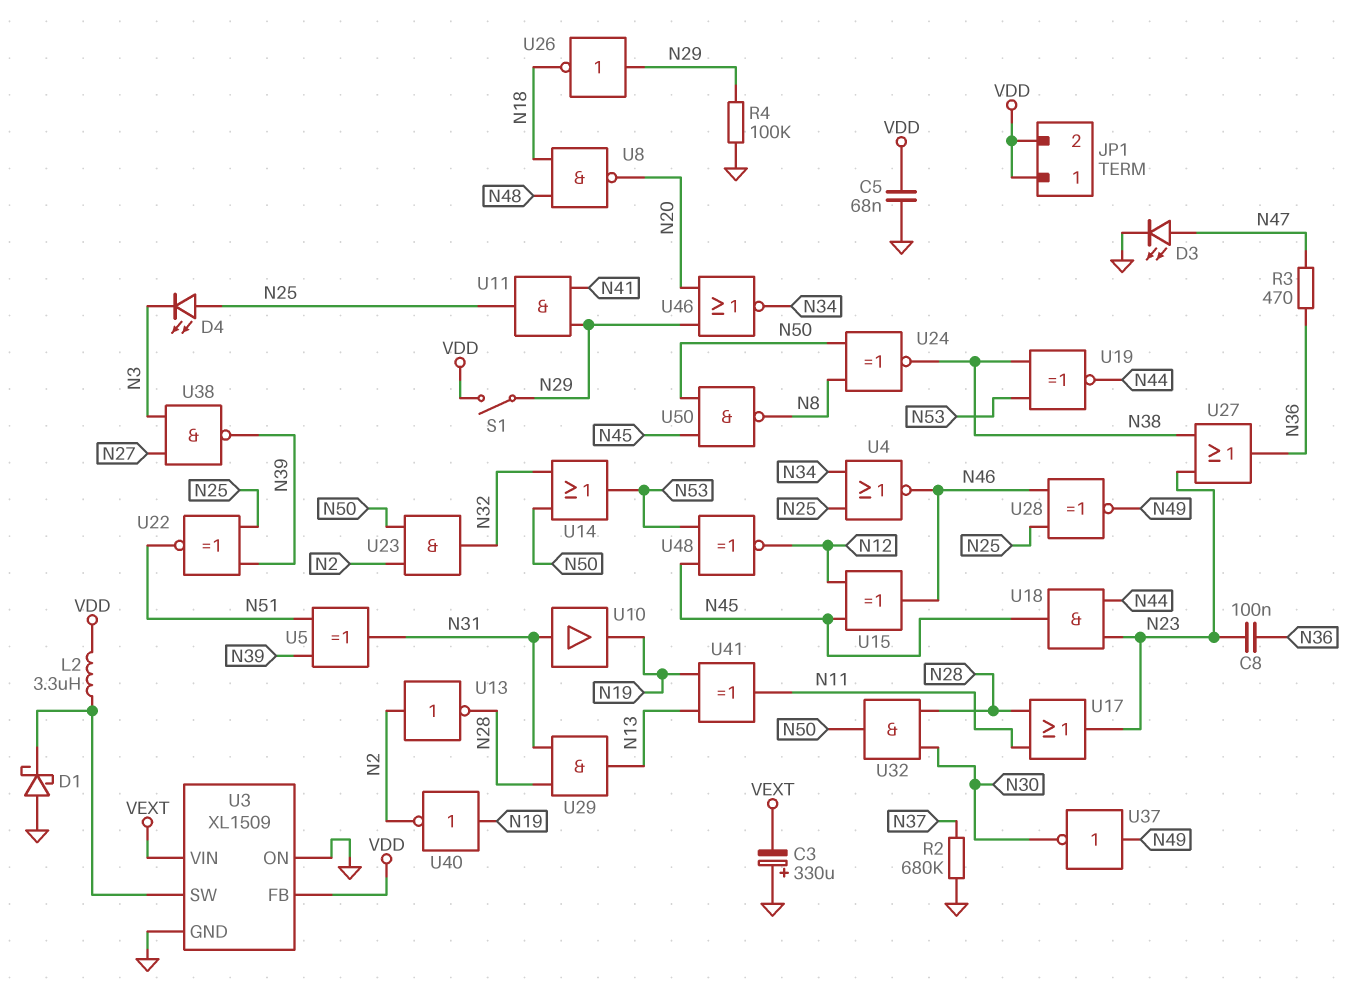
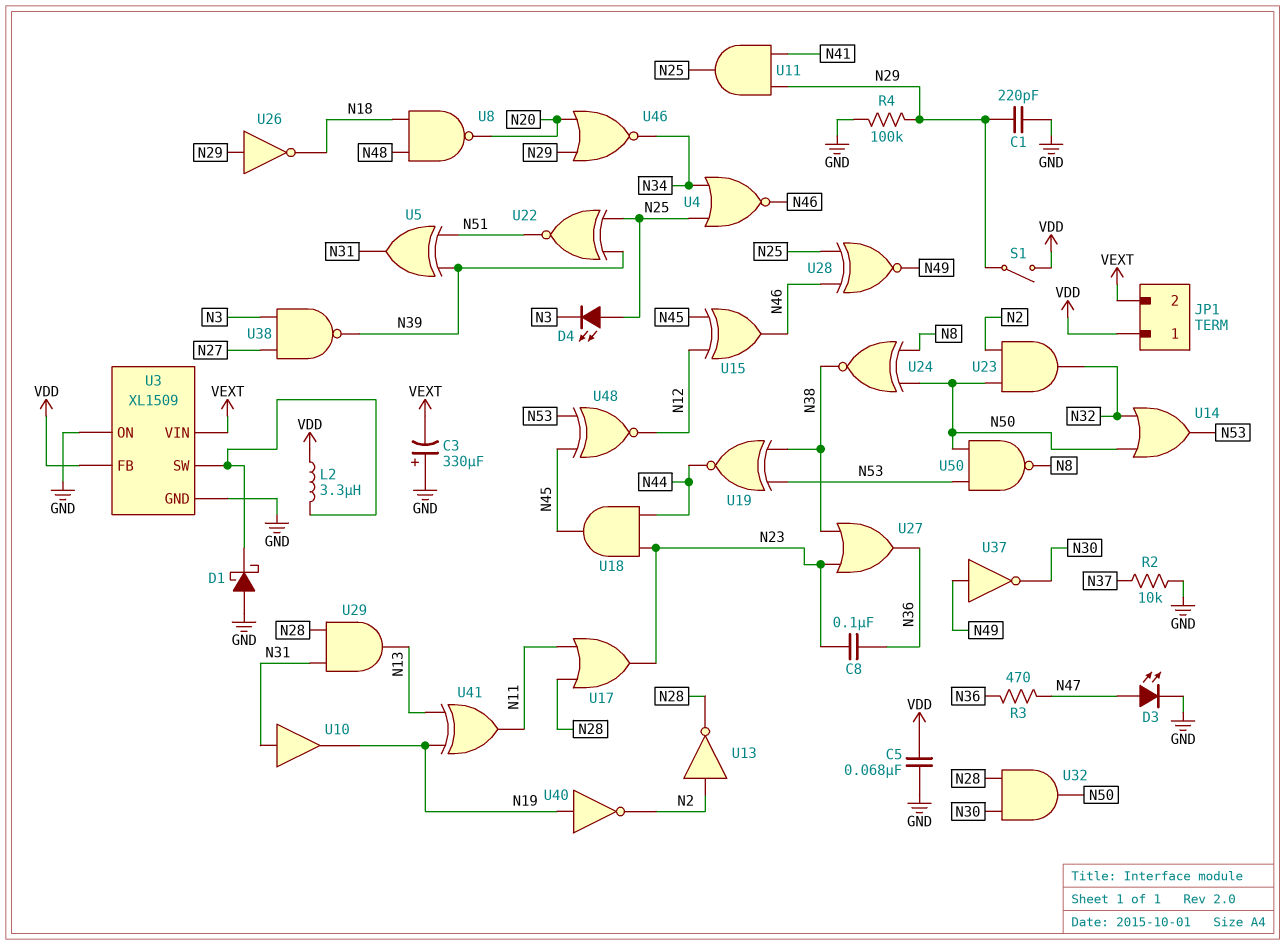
C1: none -> 220pF (GND, N29)
JP1 pin 2: VDD -> VEXT
R2: 680k (GND, N37) -> 10k (GND, N37)
U50: NAND (in N45, in N50, out N8) -> NAND (in N50, in N53, out N8)

